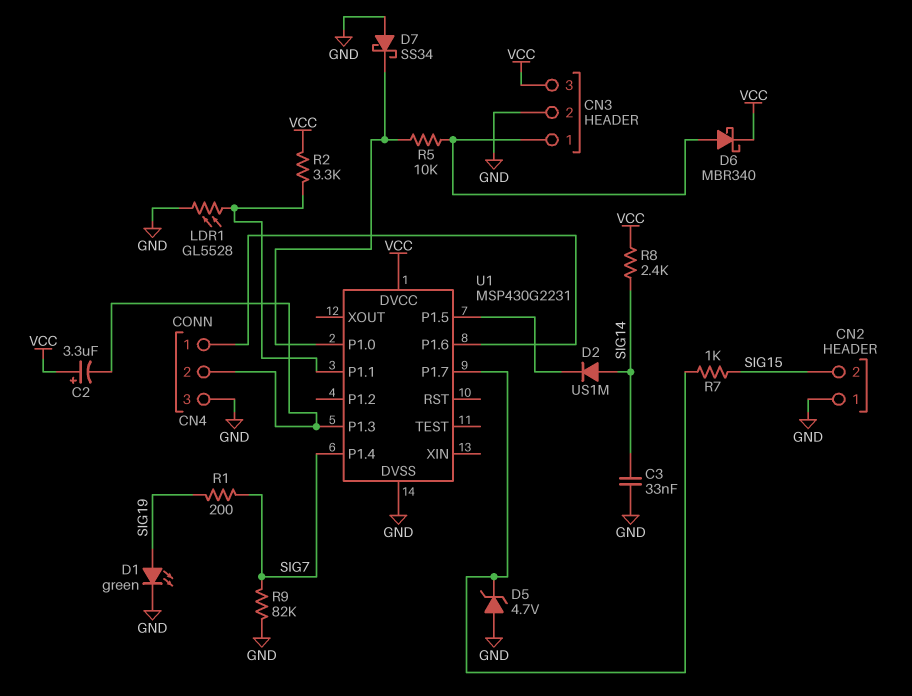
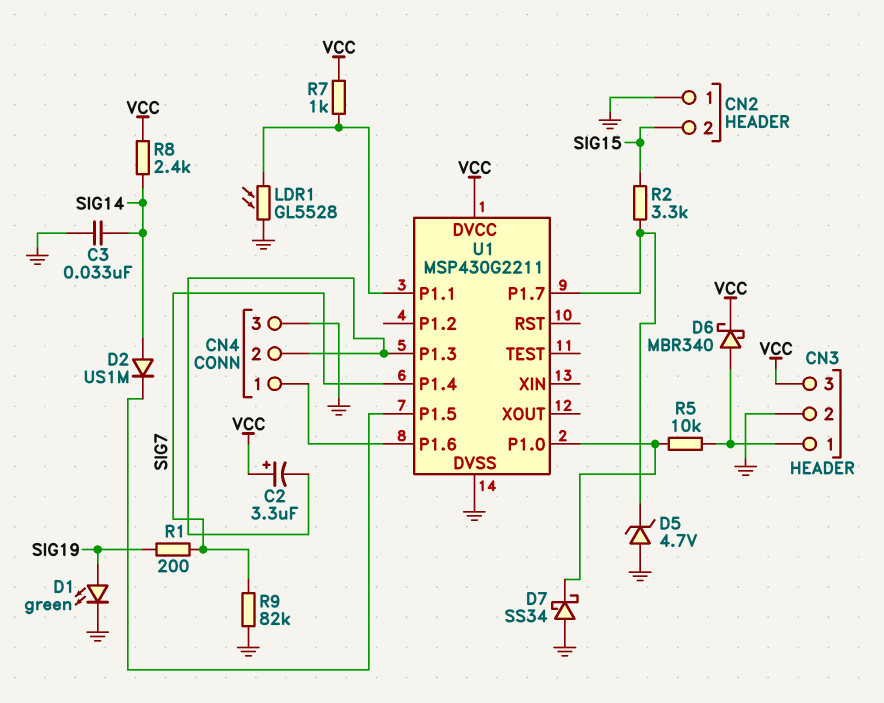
R2: 3.3k (U1/P1.1, VCC) -> 3.3k (SIG15, U1/P1.7)
R7: 1k (SIG15, U1/P1.7) -> 1k (U1/P1.1, VCC)
U1: MSP430G2231 -> MSP430G2211

